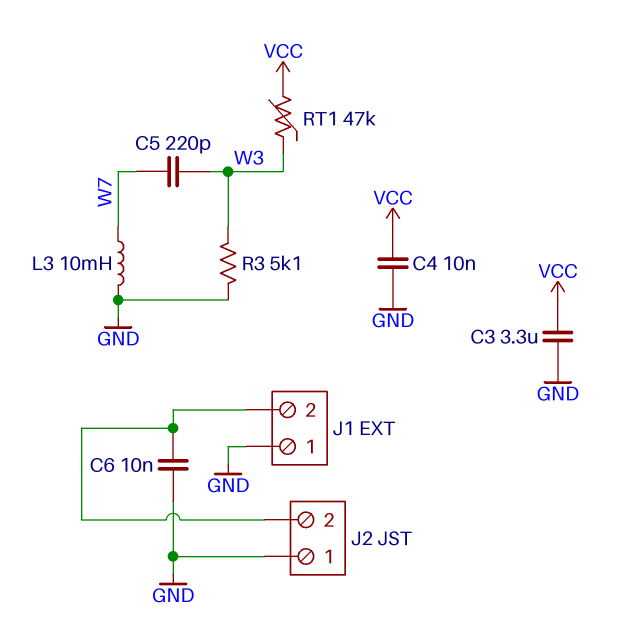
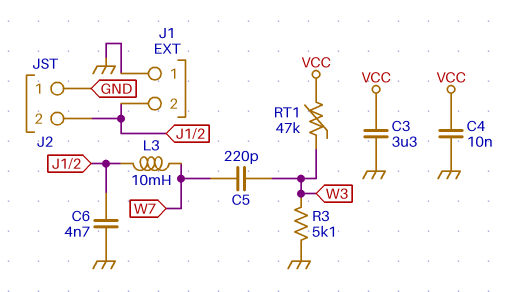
C6: 10nF (GND, J1/2) -> 4.7nF (GND, J1/2)
L3: 10mH (GND, W7) -> 10mH (J1/2, W7)

